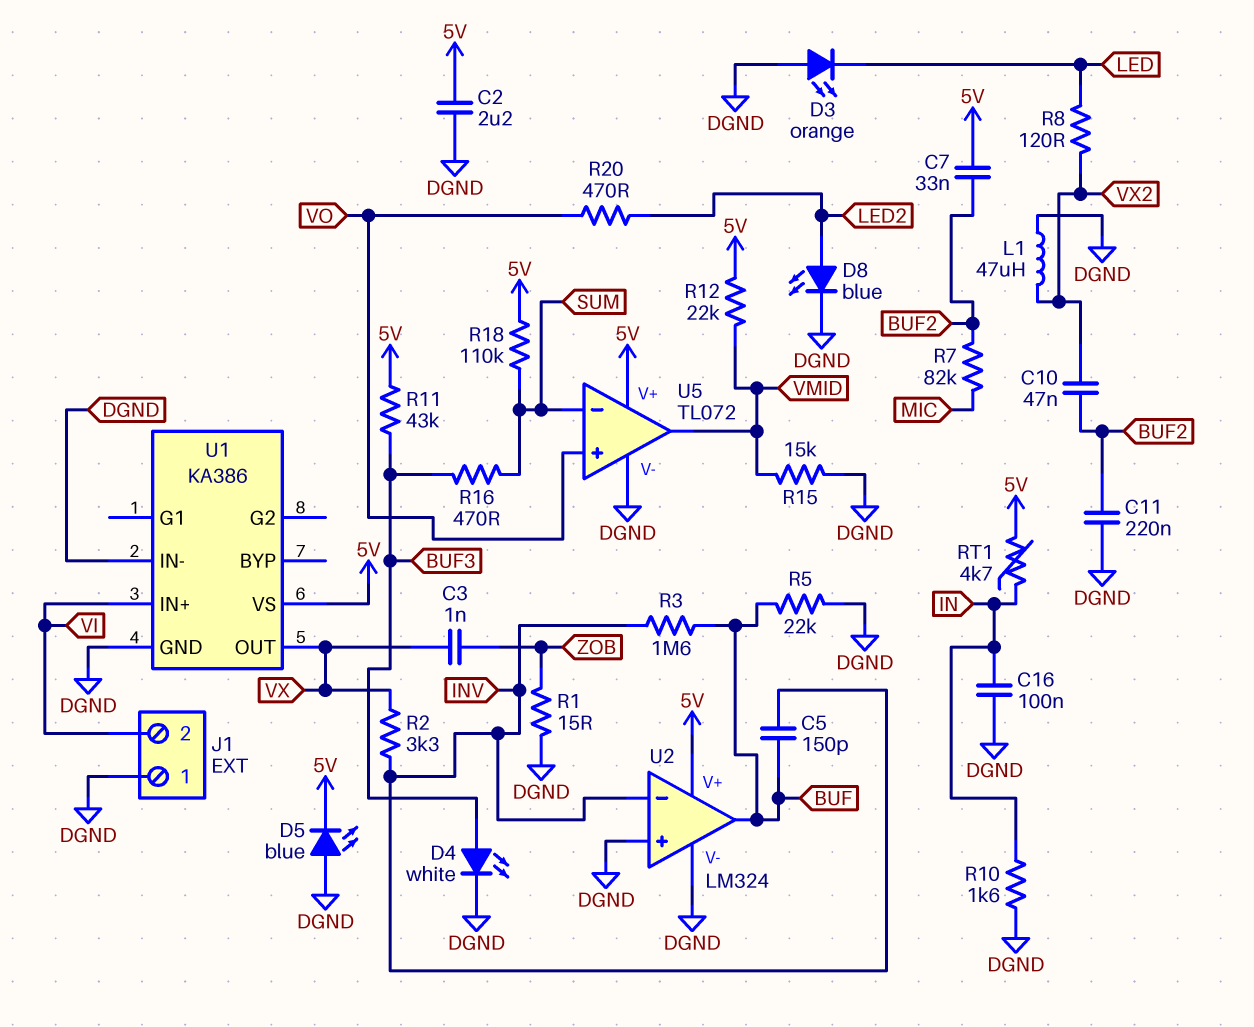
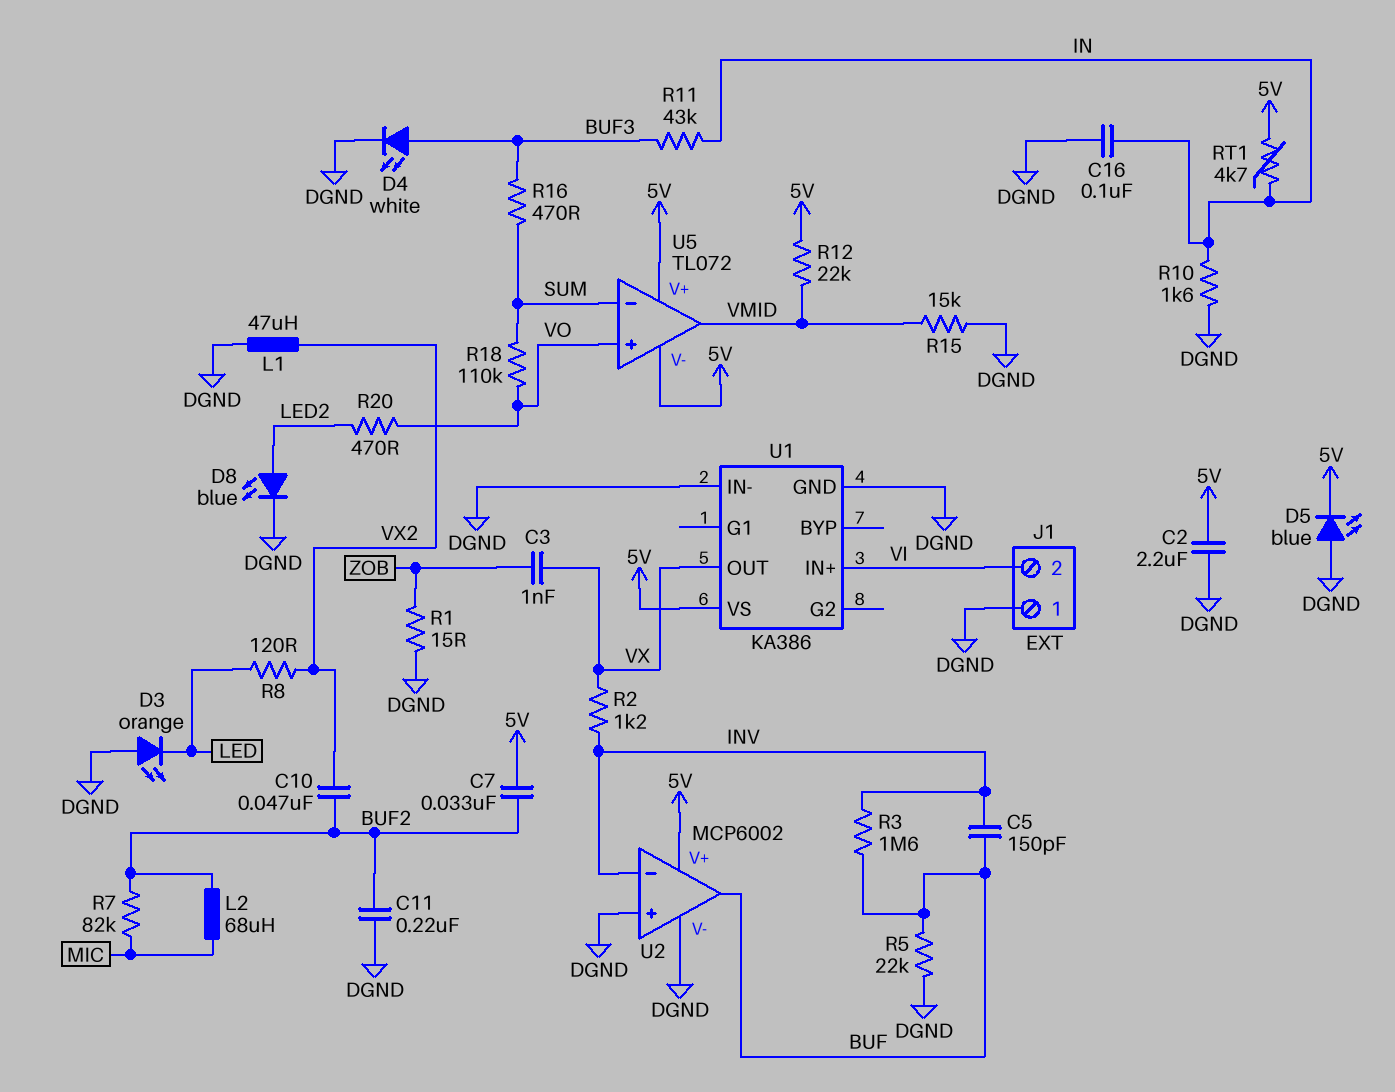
L2: none -> 68uH (BUF2, MIC)
R2: 3.3k (INV, VX) -> 1.2k (INV, VX)
R11: 43k (5V, BUF3) -> 43k (BUF3, IN)
R18: 110k (5V, SUM) -> 110k (SUM, VO)
U2: LM324 -> MCP6002
U5 pin V-: DGND -> 5V

